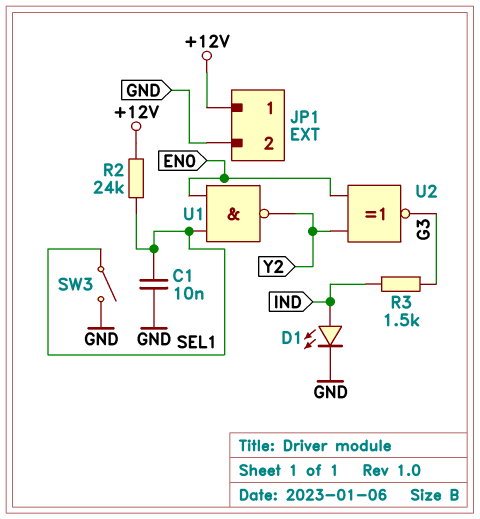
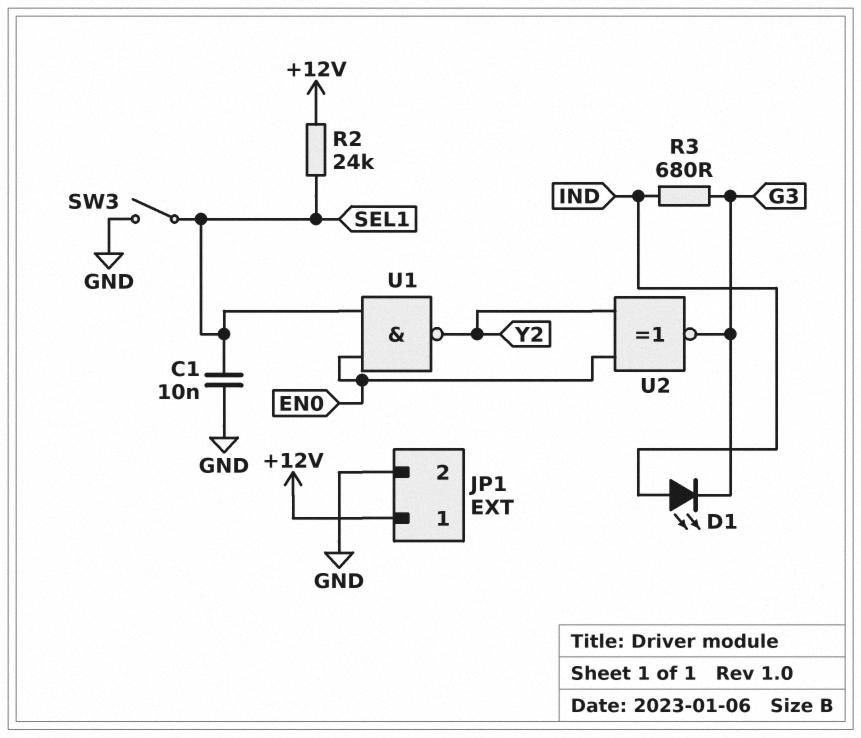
D1: LED (A IND, K GND) -> LED (A IND, K G3)
R3: 1.5k (G3, IND) -> 680 (G3, IND)

